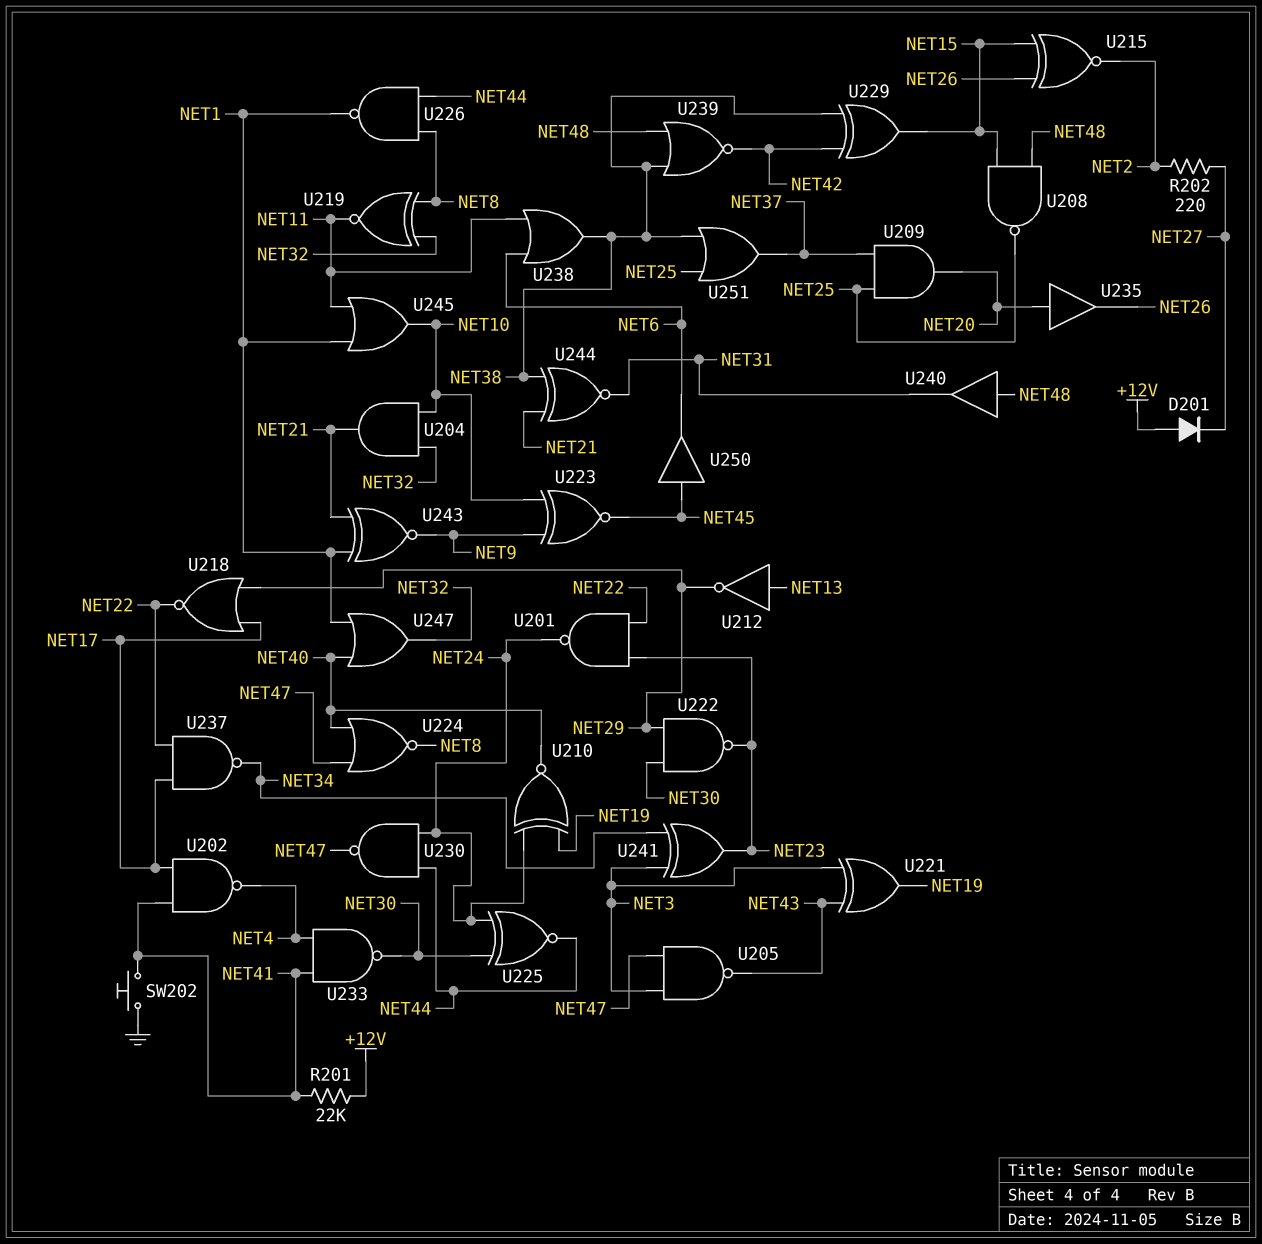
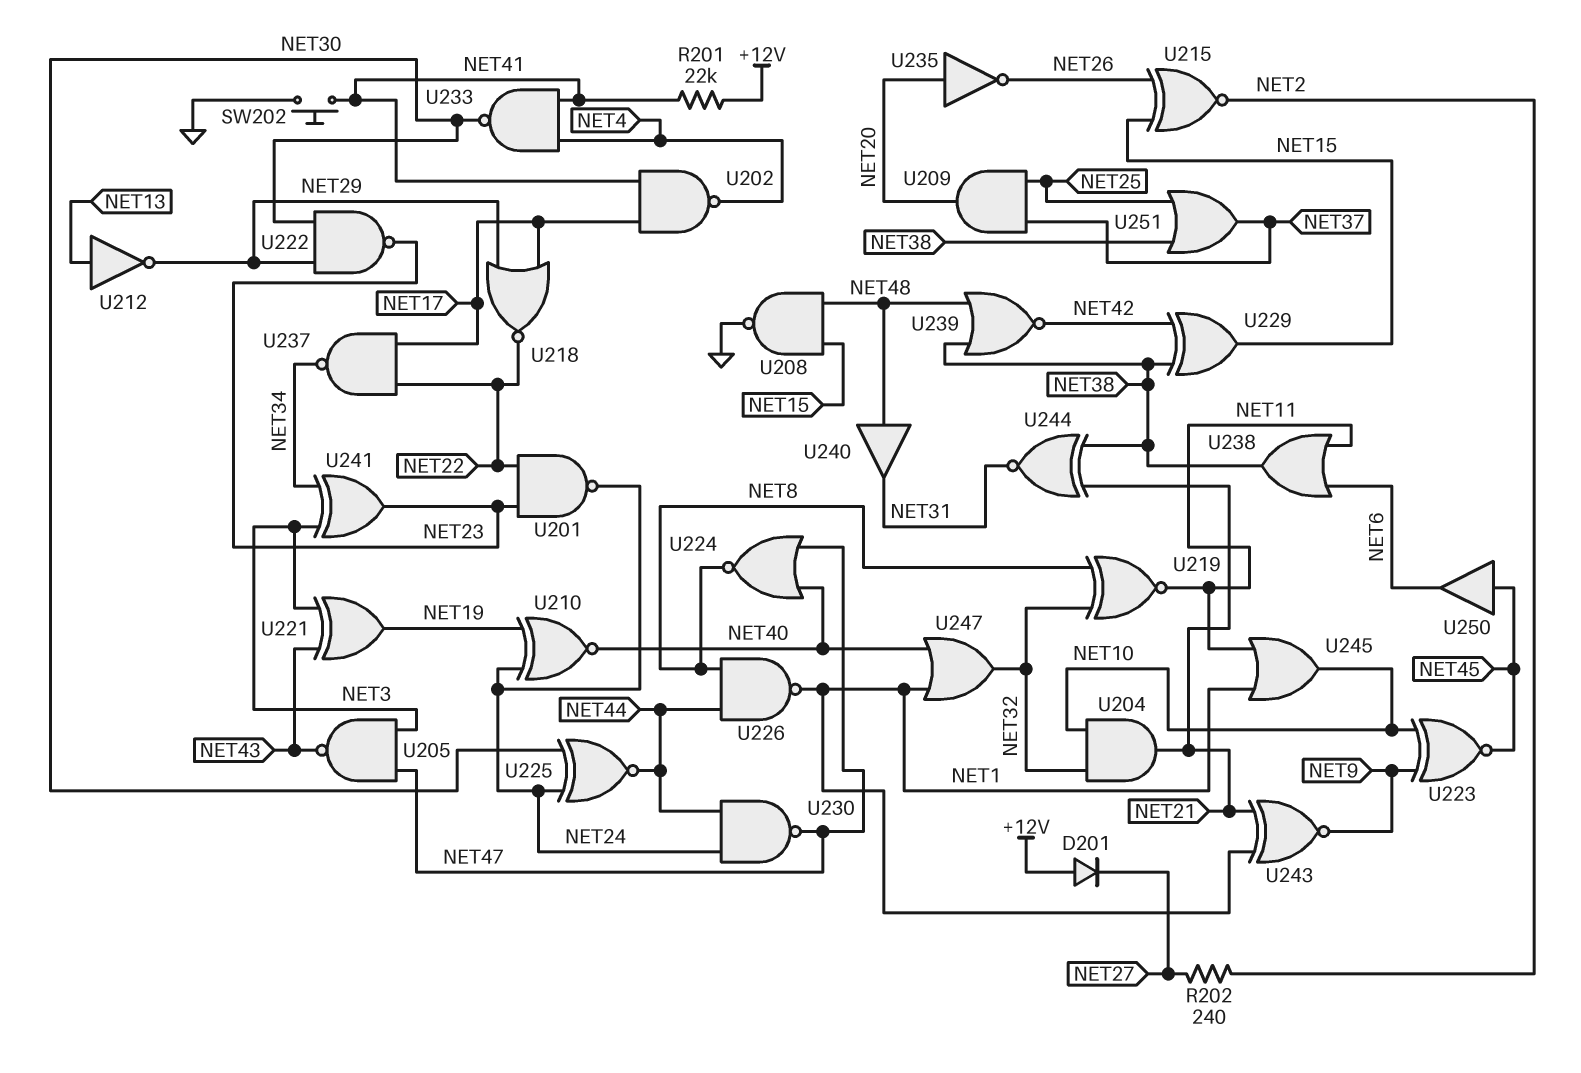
R202: 220 (NET2, NET27) -> 240 (NET2, NET27)
U208: NAND (in NET15, in NET48, out NET25) -> NAND (in NET15, in NET48, out GND)
U235: buffer (in NET20, out NET26) -> NOT (in NET20, out NET26)

